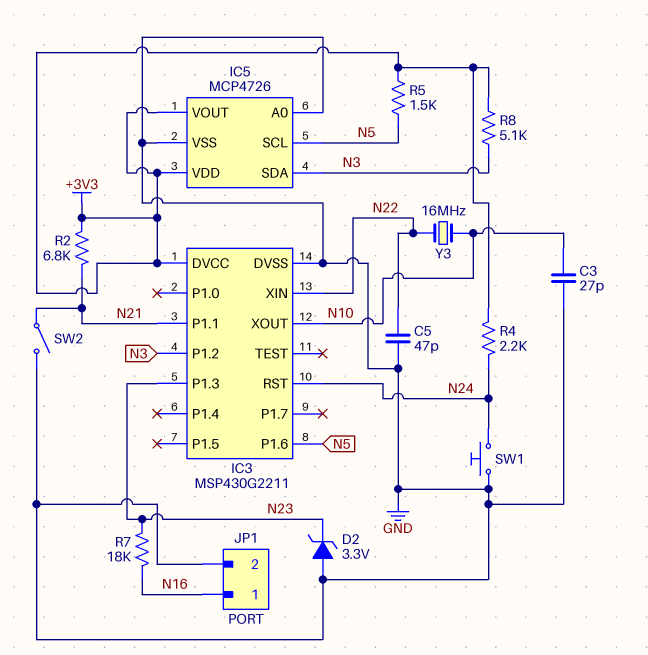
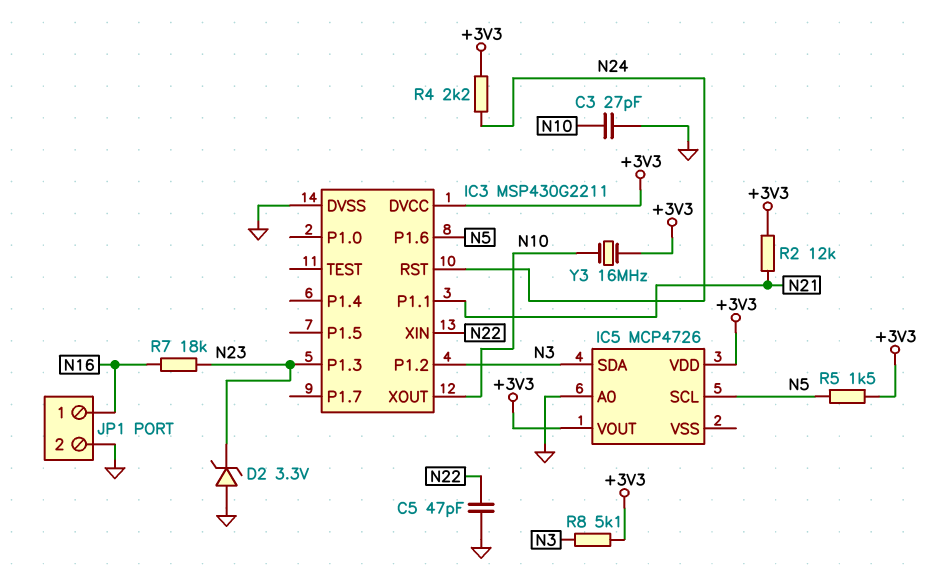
IC5 pin VSS: GND -> none
R2: 6.8k (+3V3, N21) -> 12k (+3V3, N21)
SW1: button (GND, N24) -> none
SW2: switch (GND, N21) -> none
Y3: 16MHz (N10, N22) -> 16MHz (+3V3, N10)

